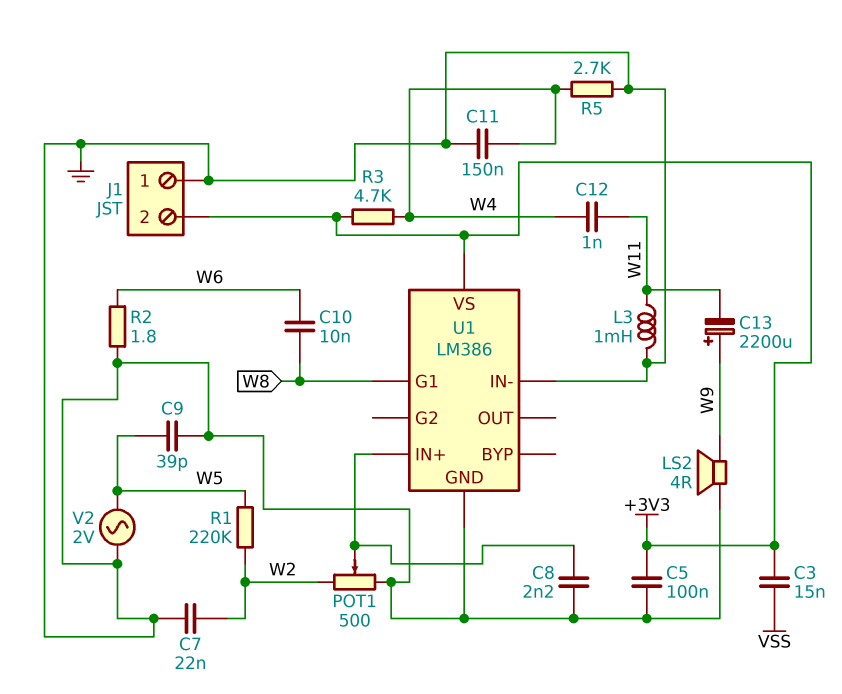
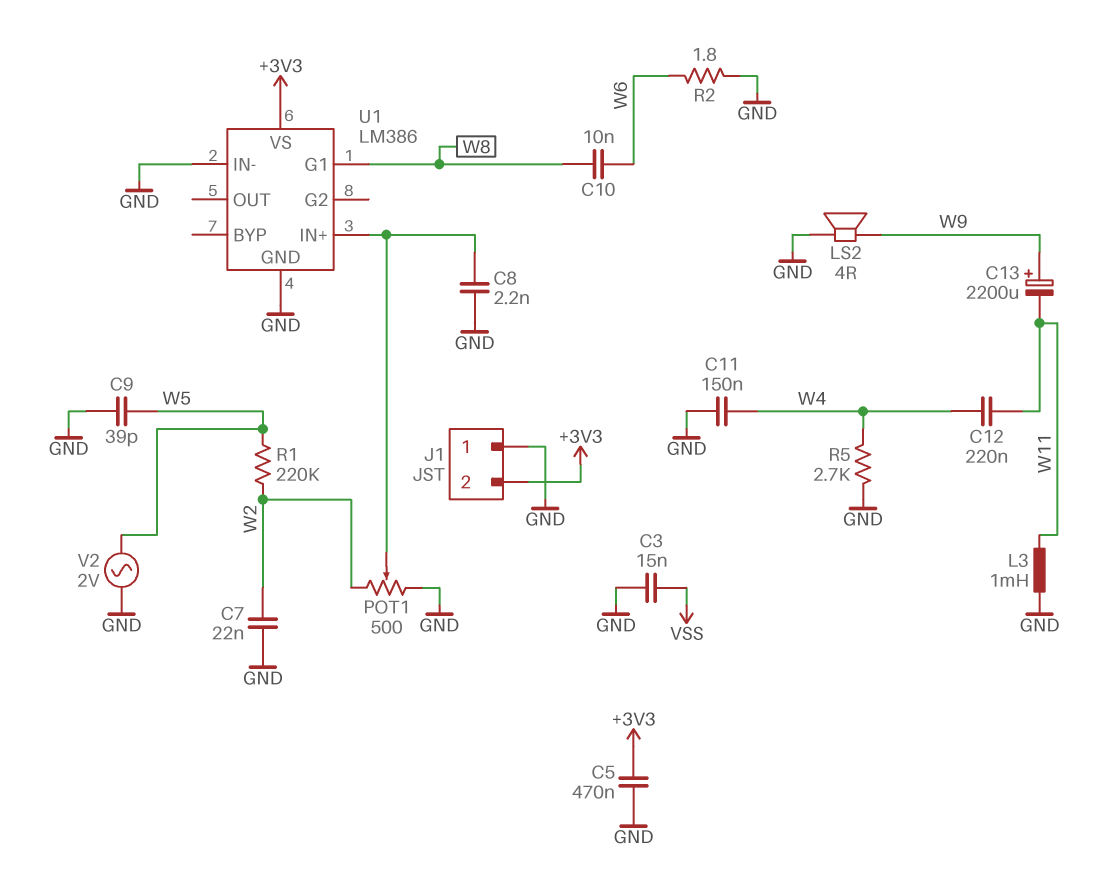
C3: 15nF (+3V3, VSS) -> 15nF (GND, VSS)
C5: 100nF (+3V3, GND) -> 470nF (+3V3, GND)
C12: 1nF (W4, W11) -> 220nF (W4, W11)
R3: 4.7k (+3V3, W4) -> none

